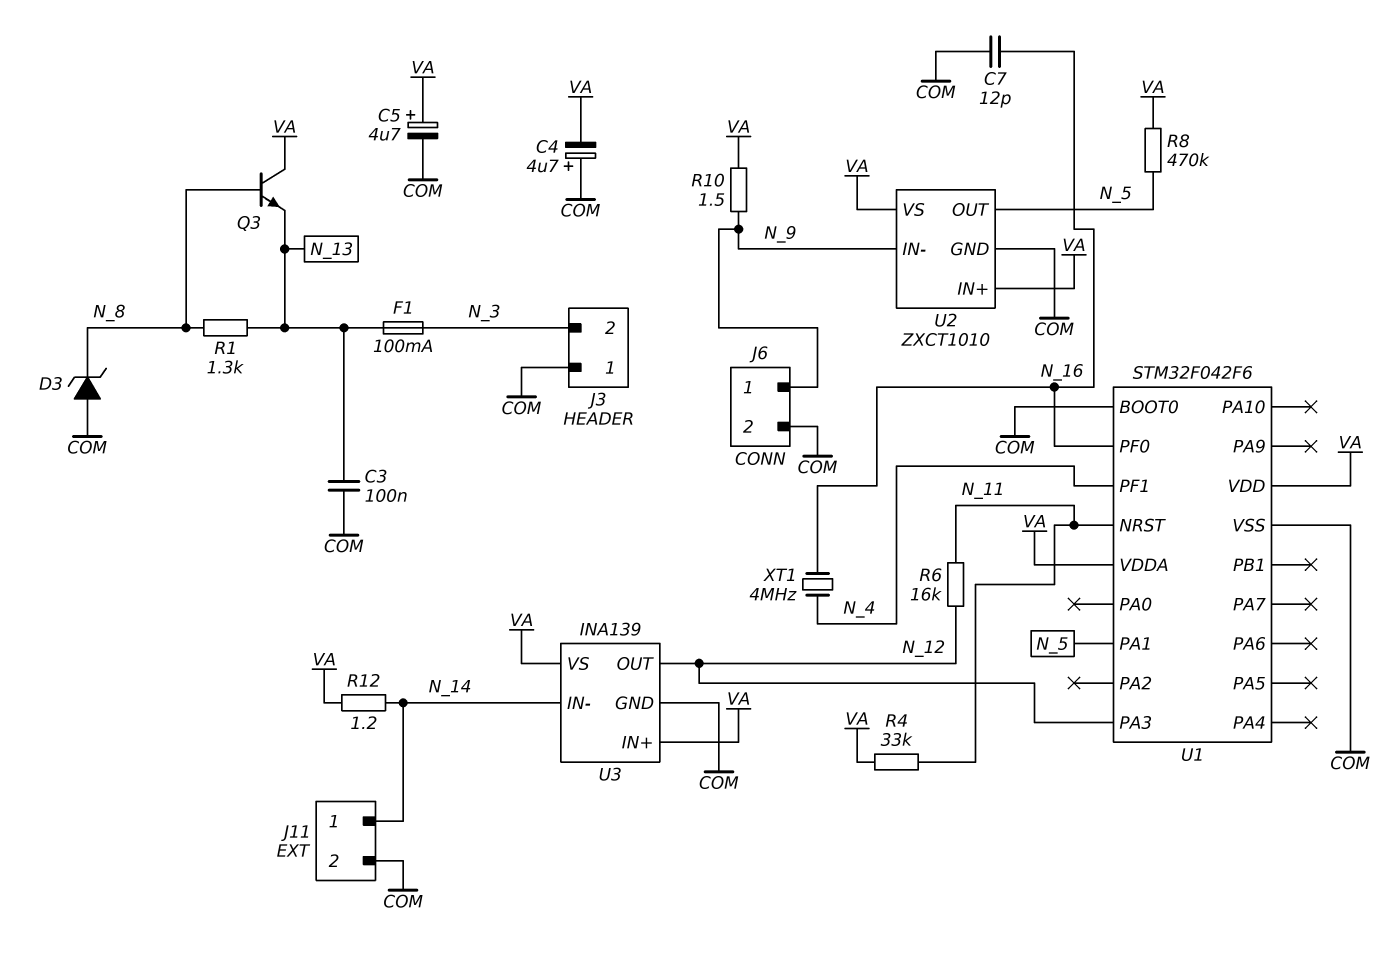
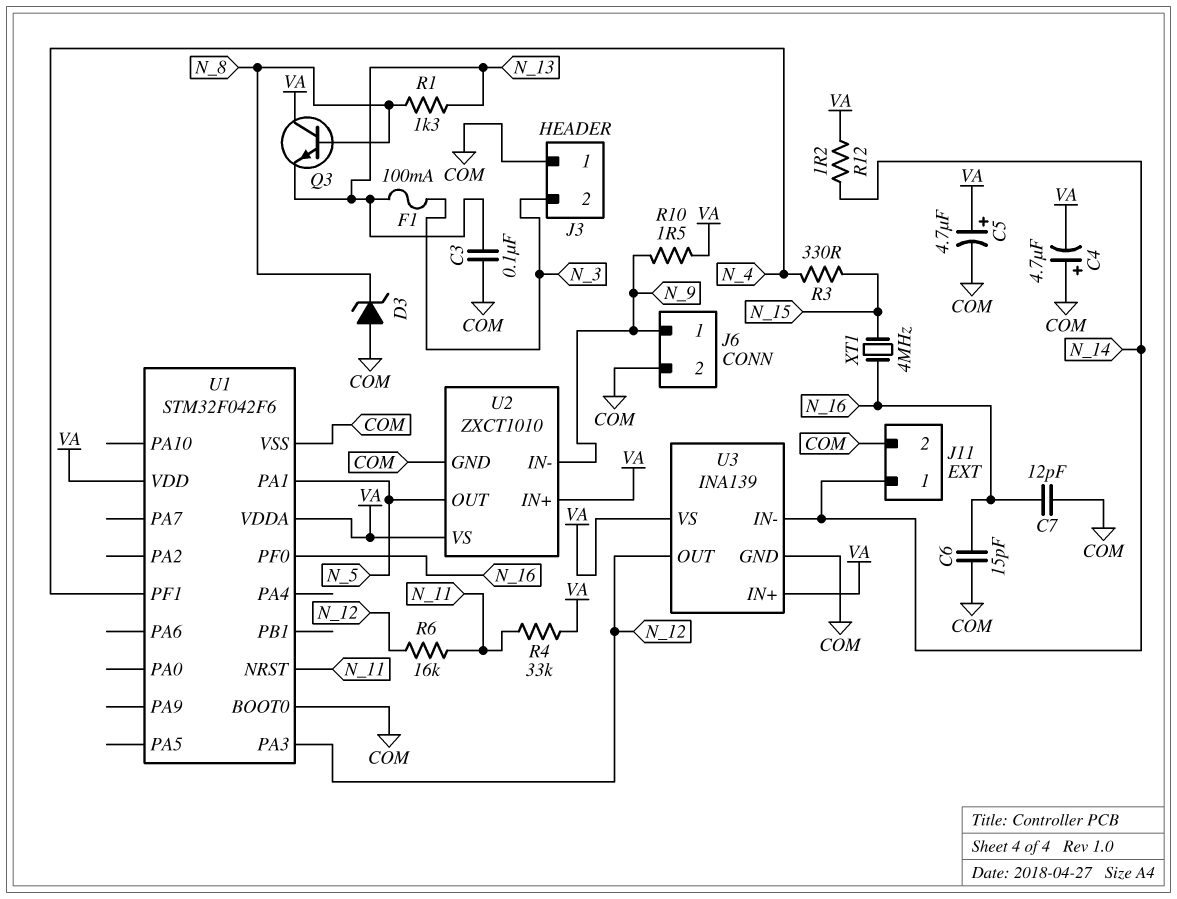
C6: none -> 15pF (COM, N_16)
R3: none -> 330 (N_4, N_15)
R8: 470k (N_5, VA) -> none
XT1: 4MHz (N_4, N_16) -> 4MHz (N_15, N_16)

